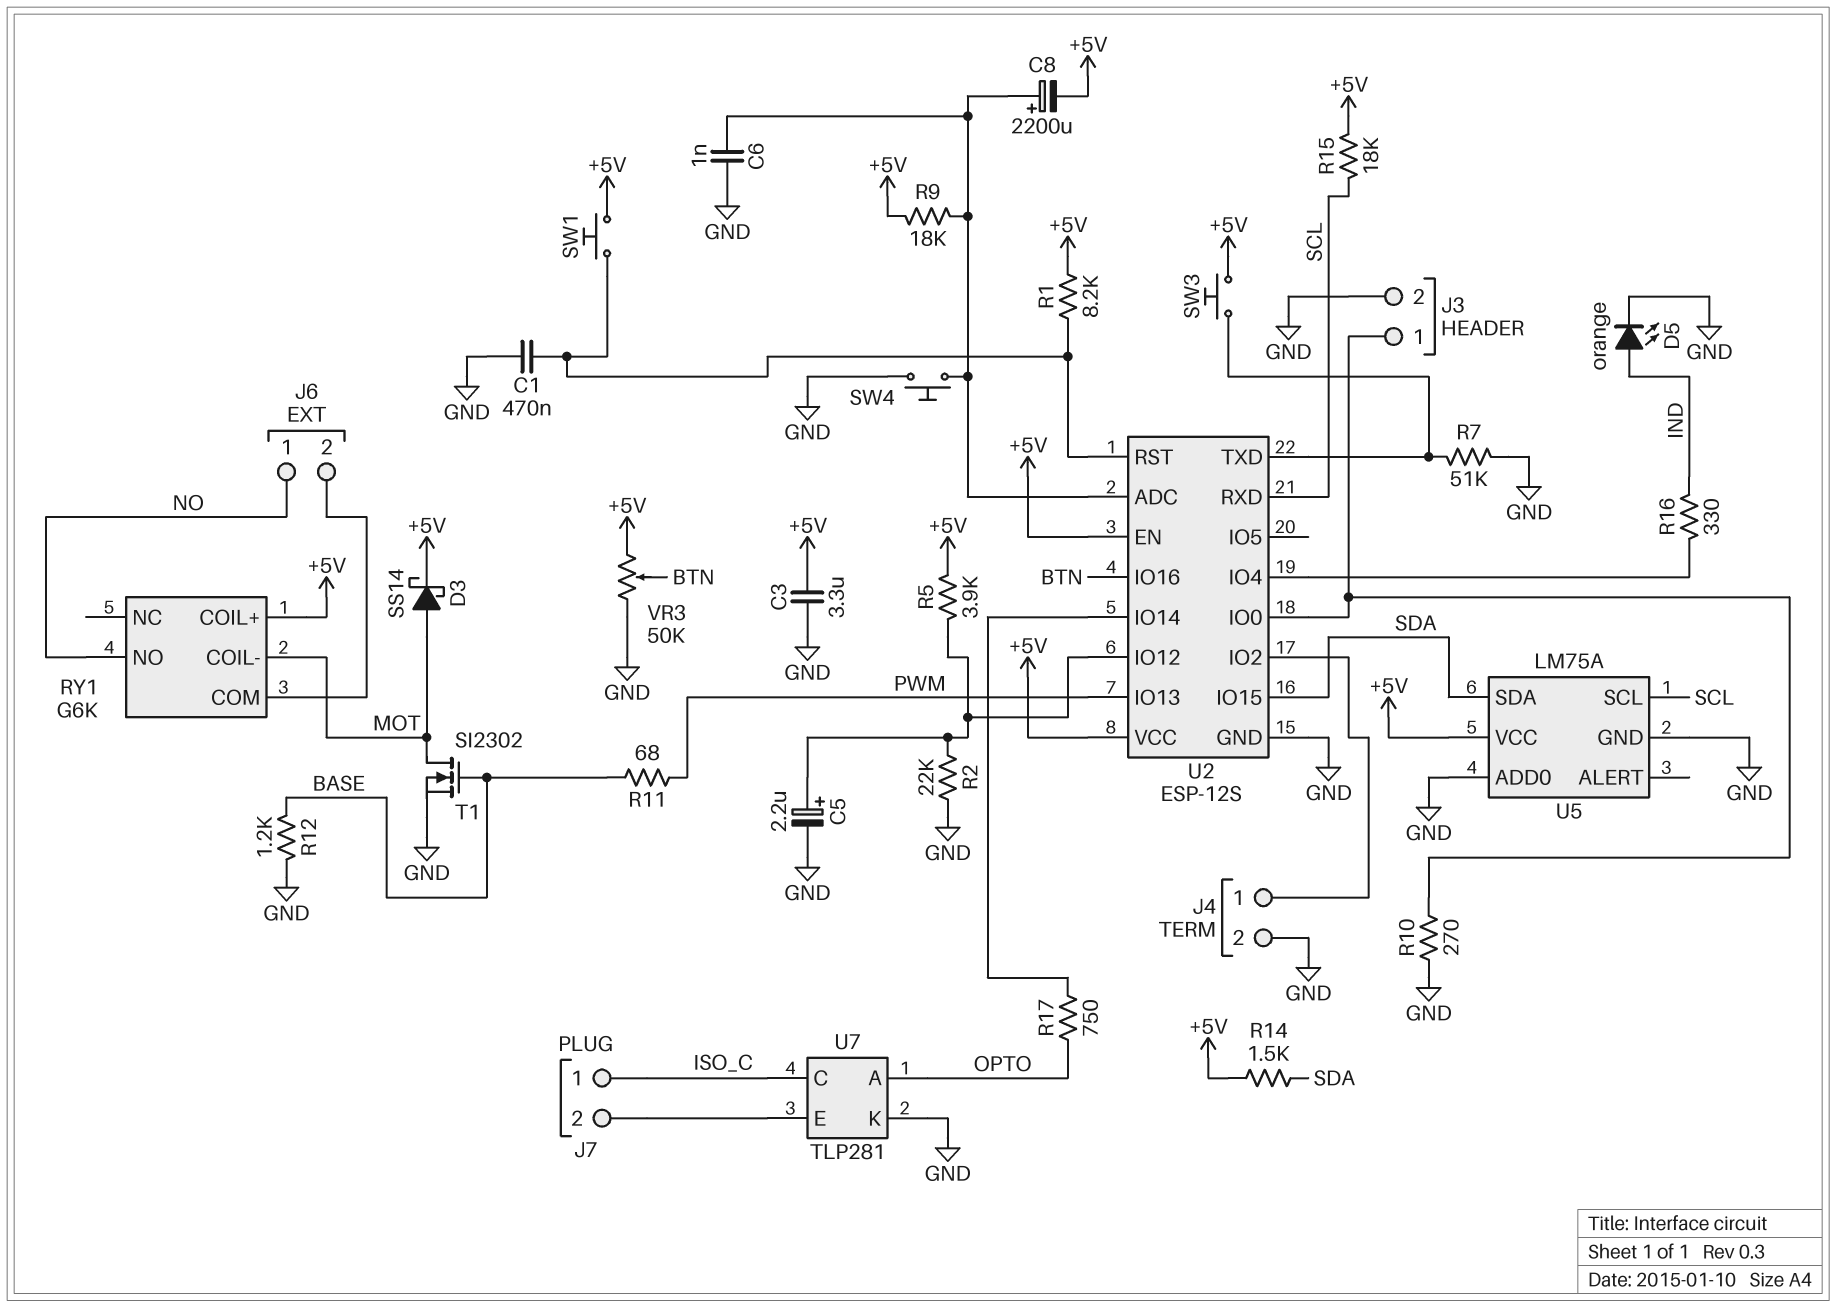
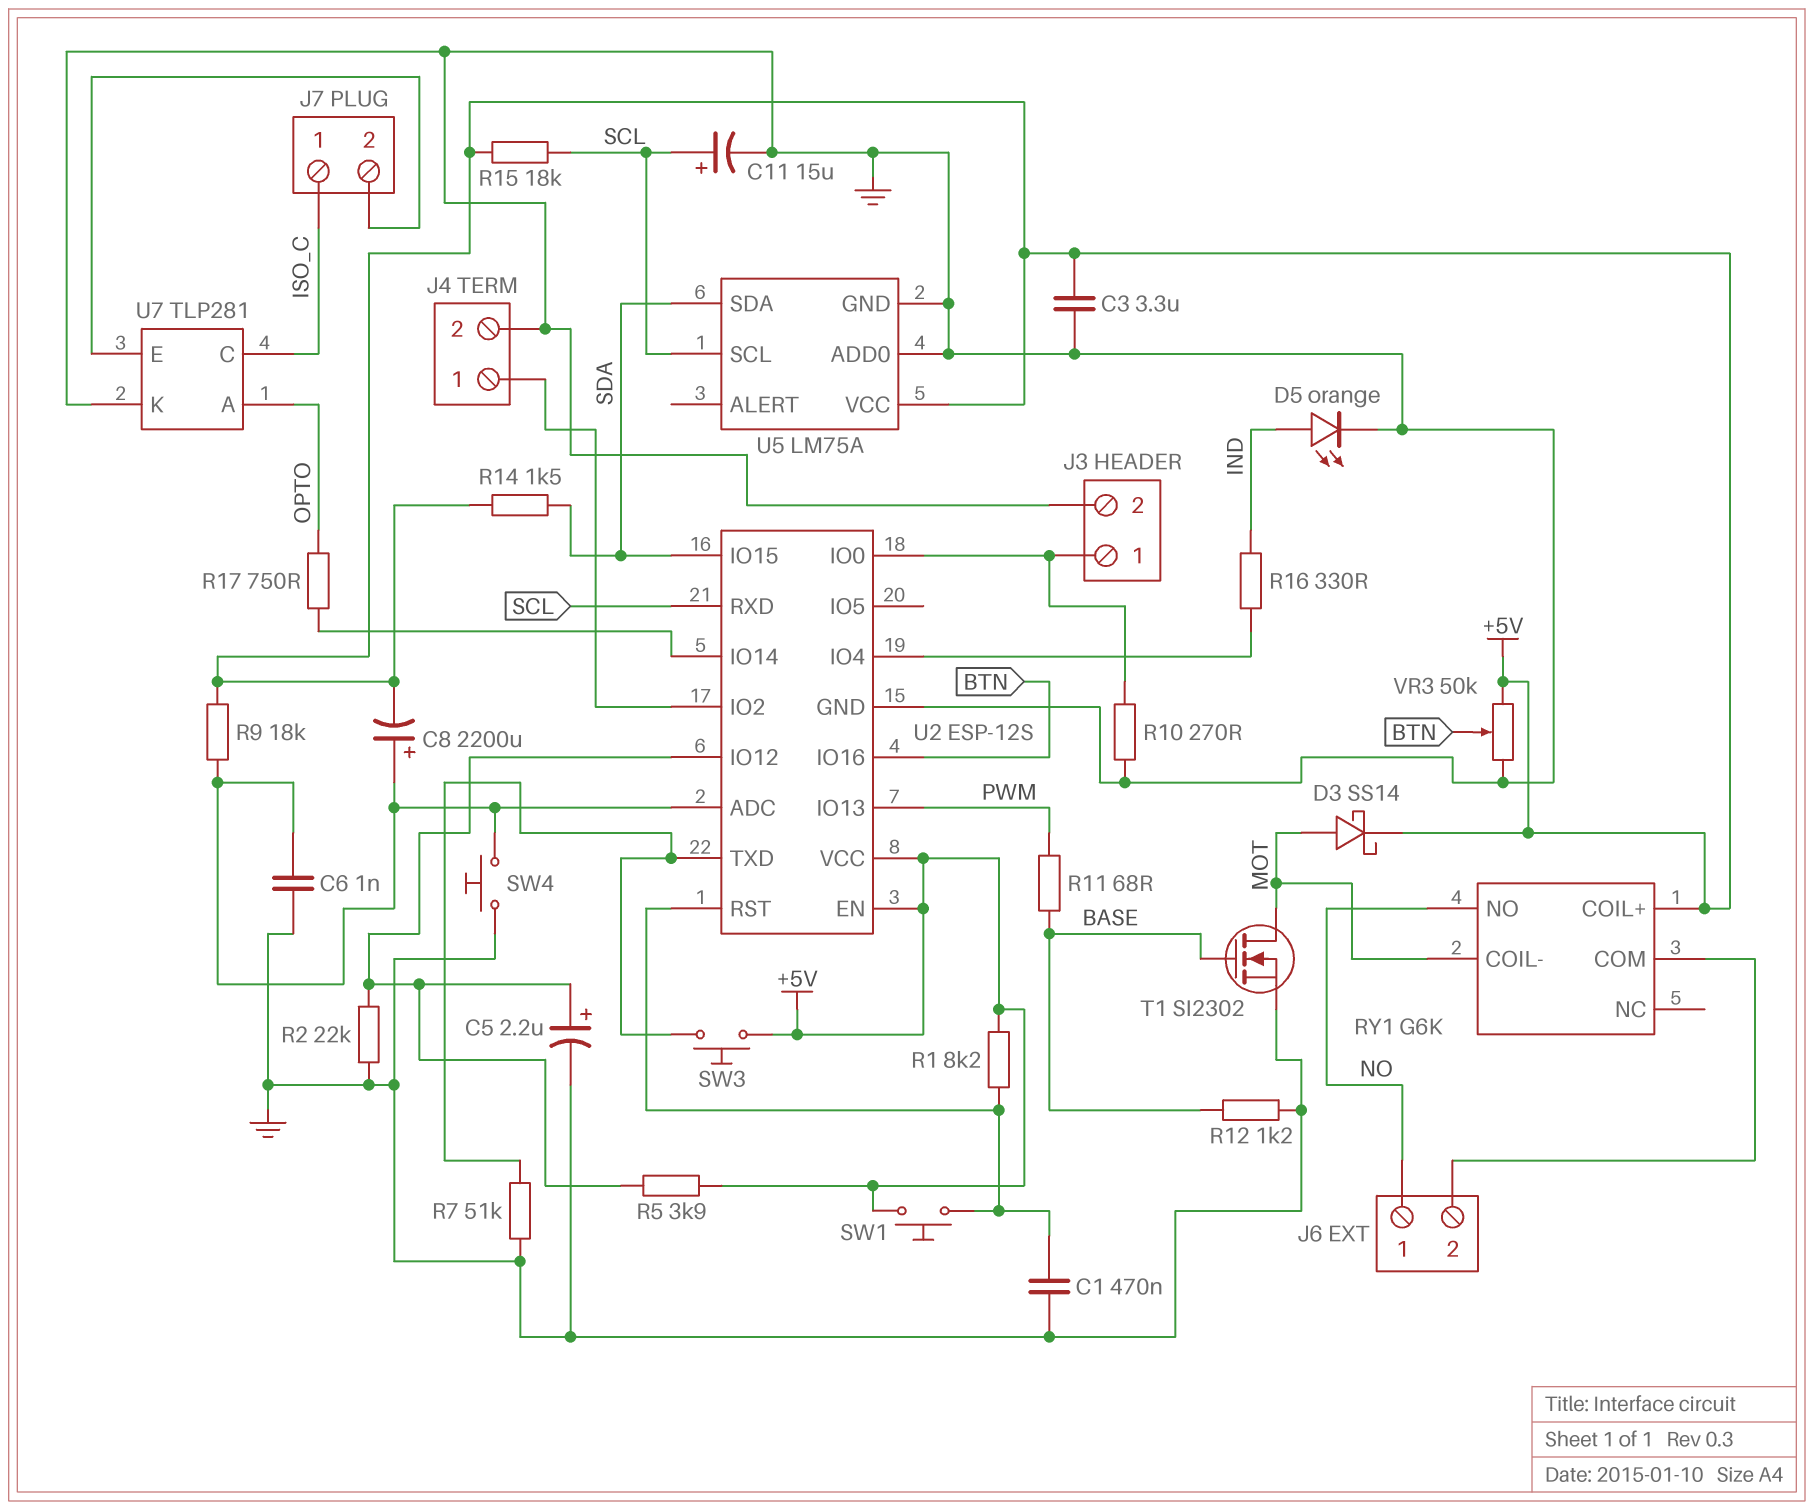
C11: none -> 15uF (plus SCL, minus GND)

